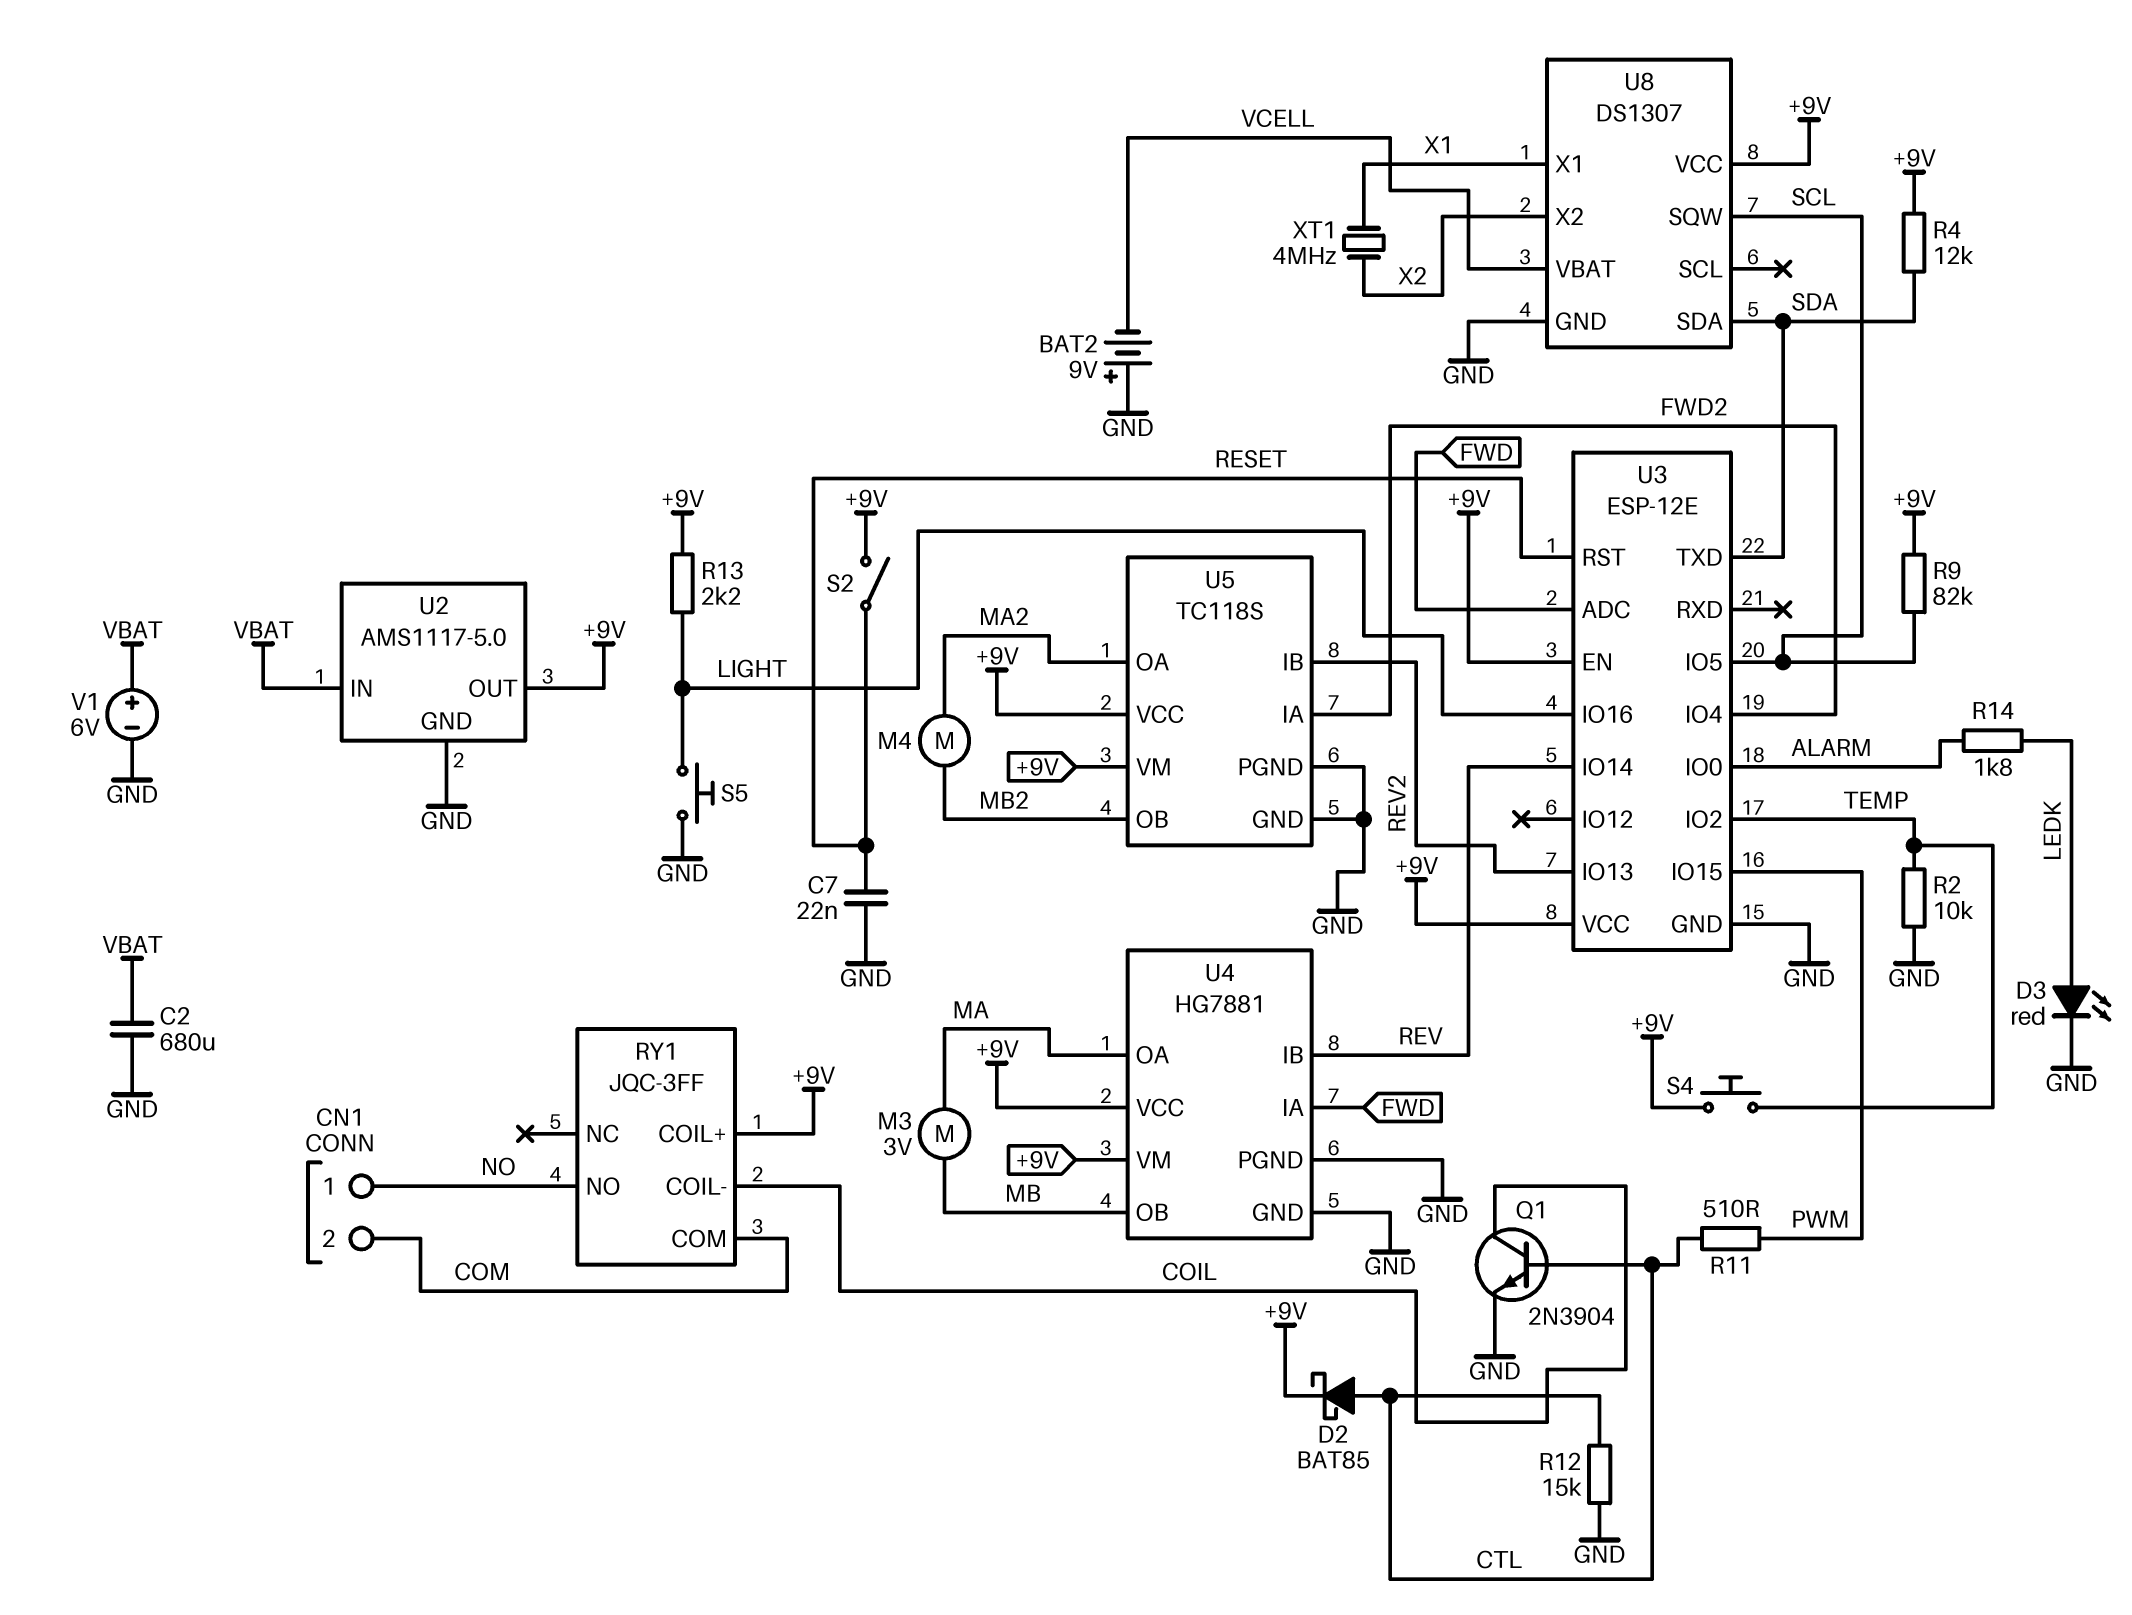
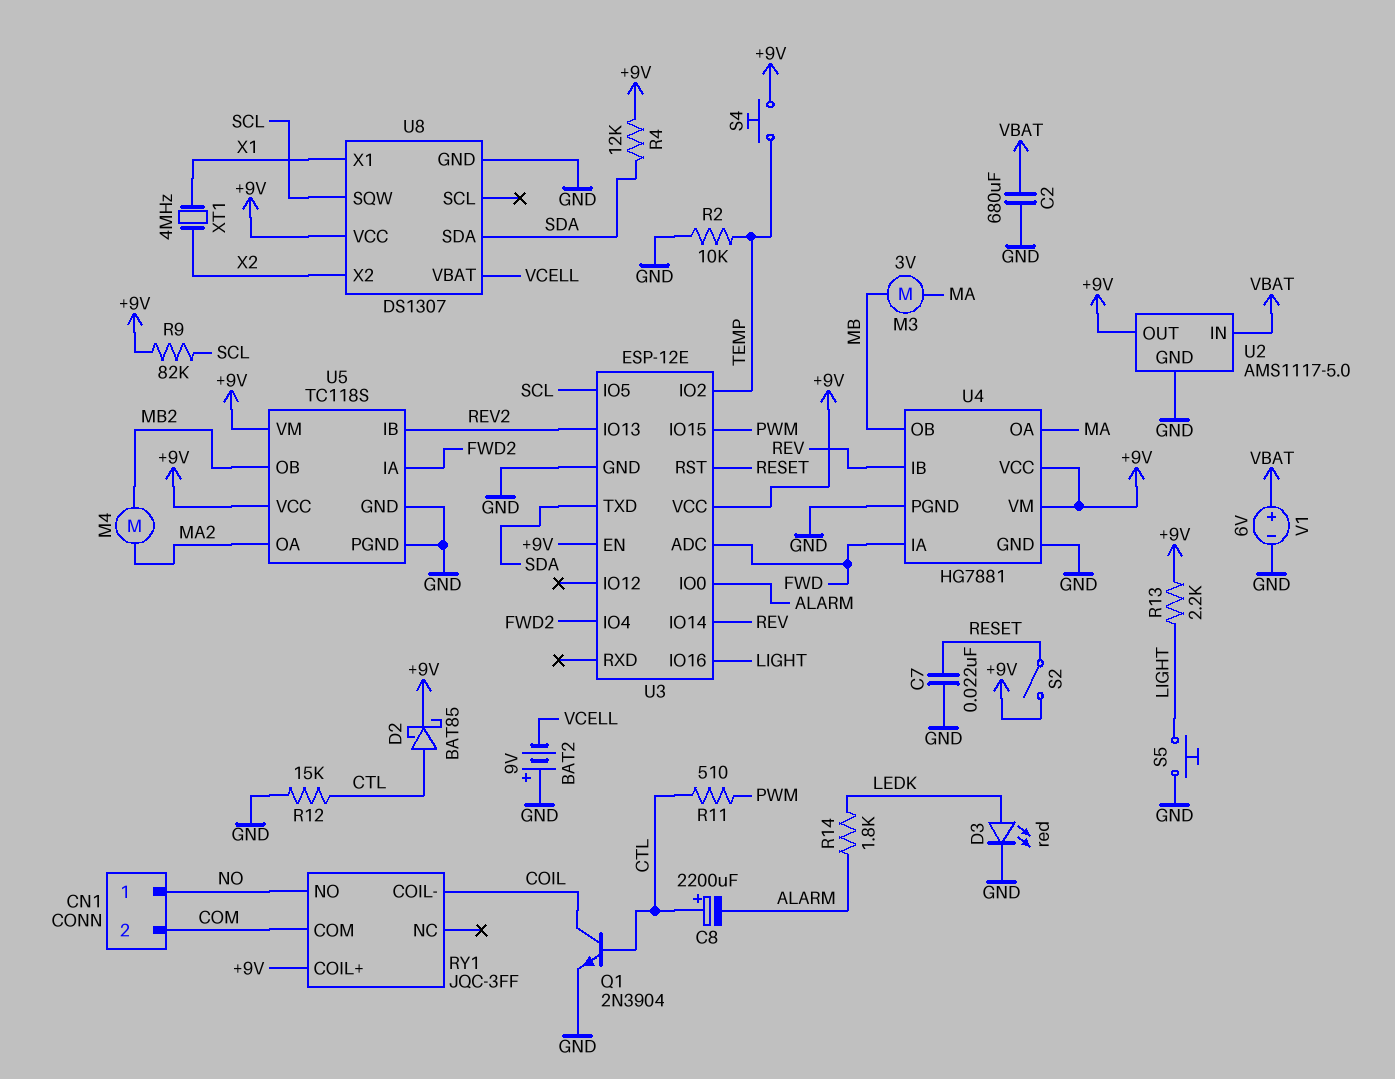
C8: none -> 2200uF (plus CTL, minus ALARM)

